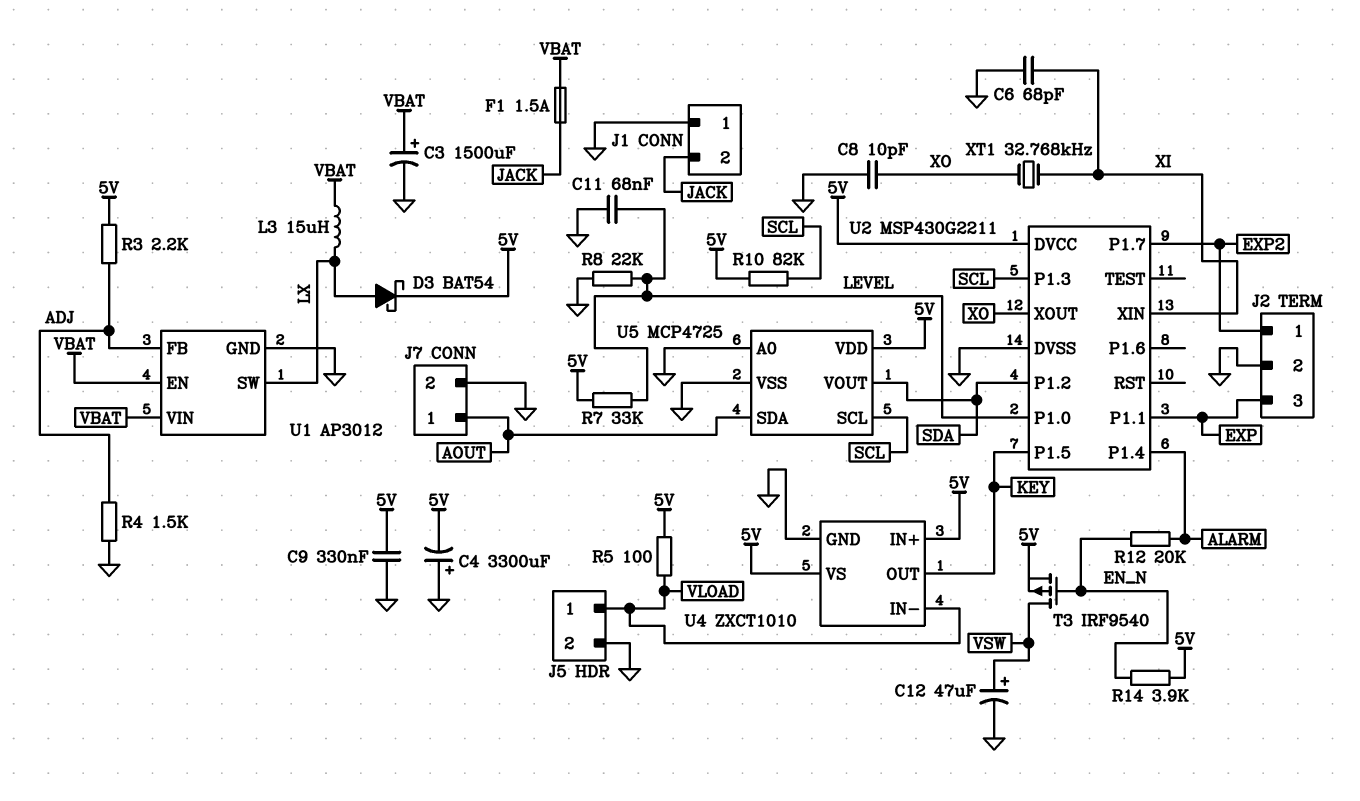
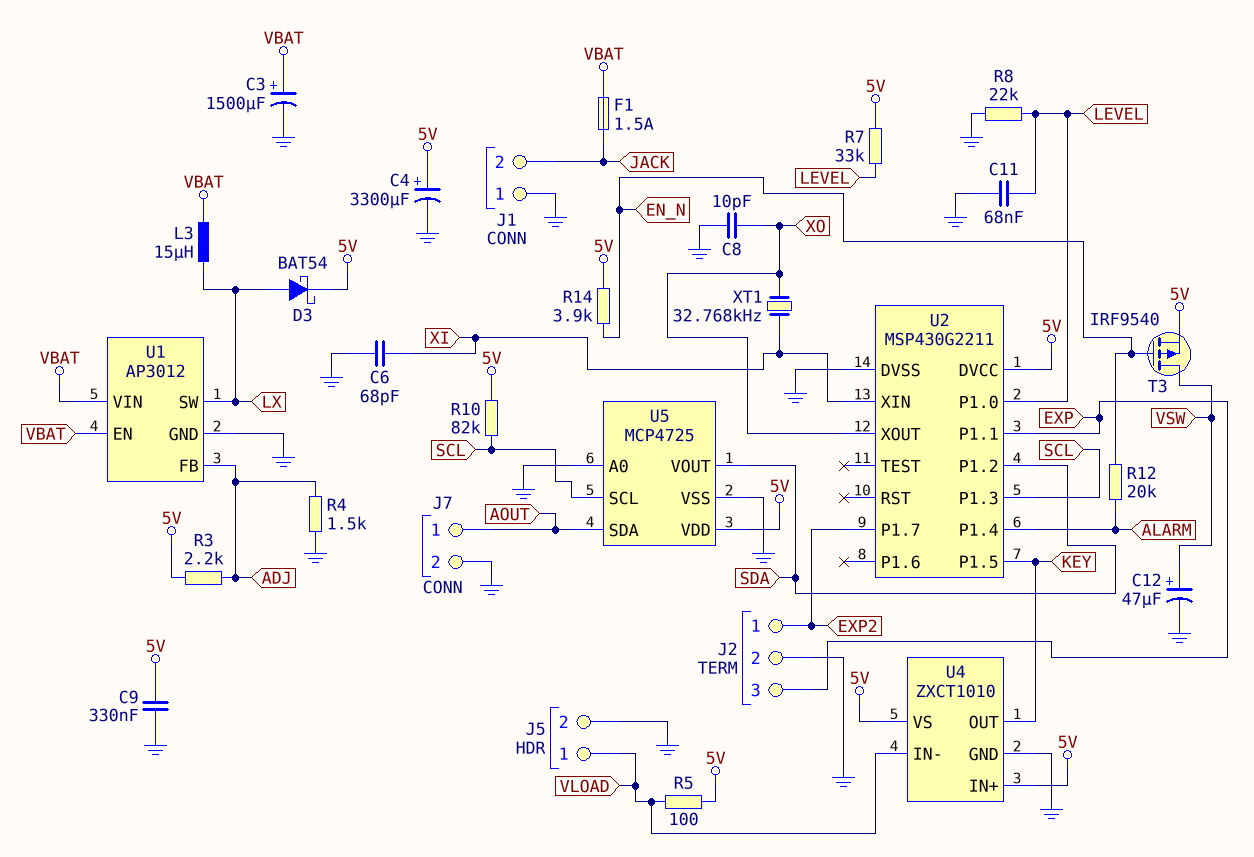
C4: 3300uF (plus GND, minus 5V) -> 3300uF (plus 5V, minus GND)

